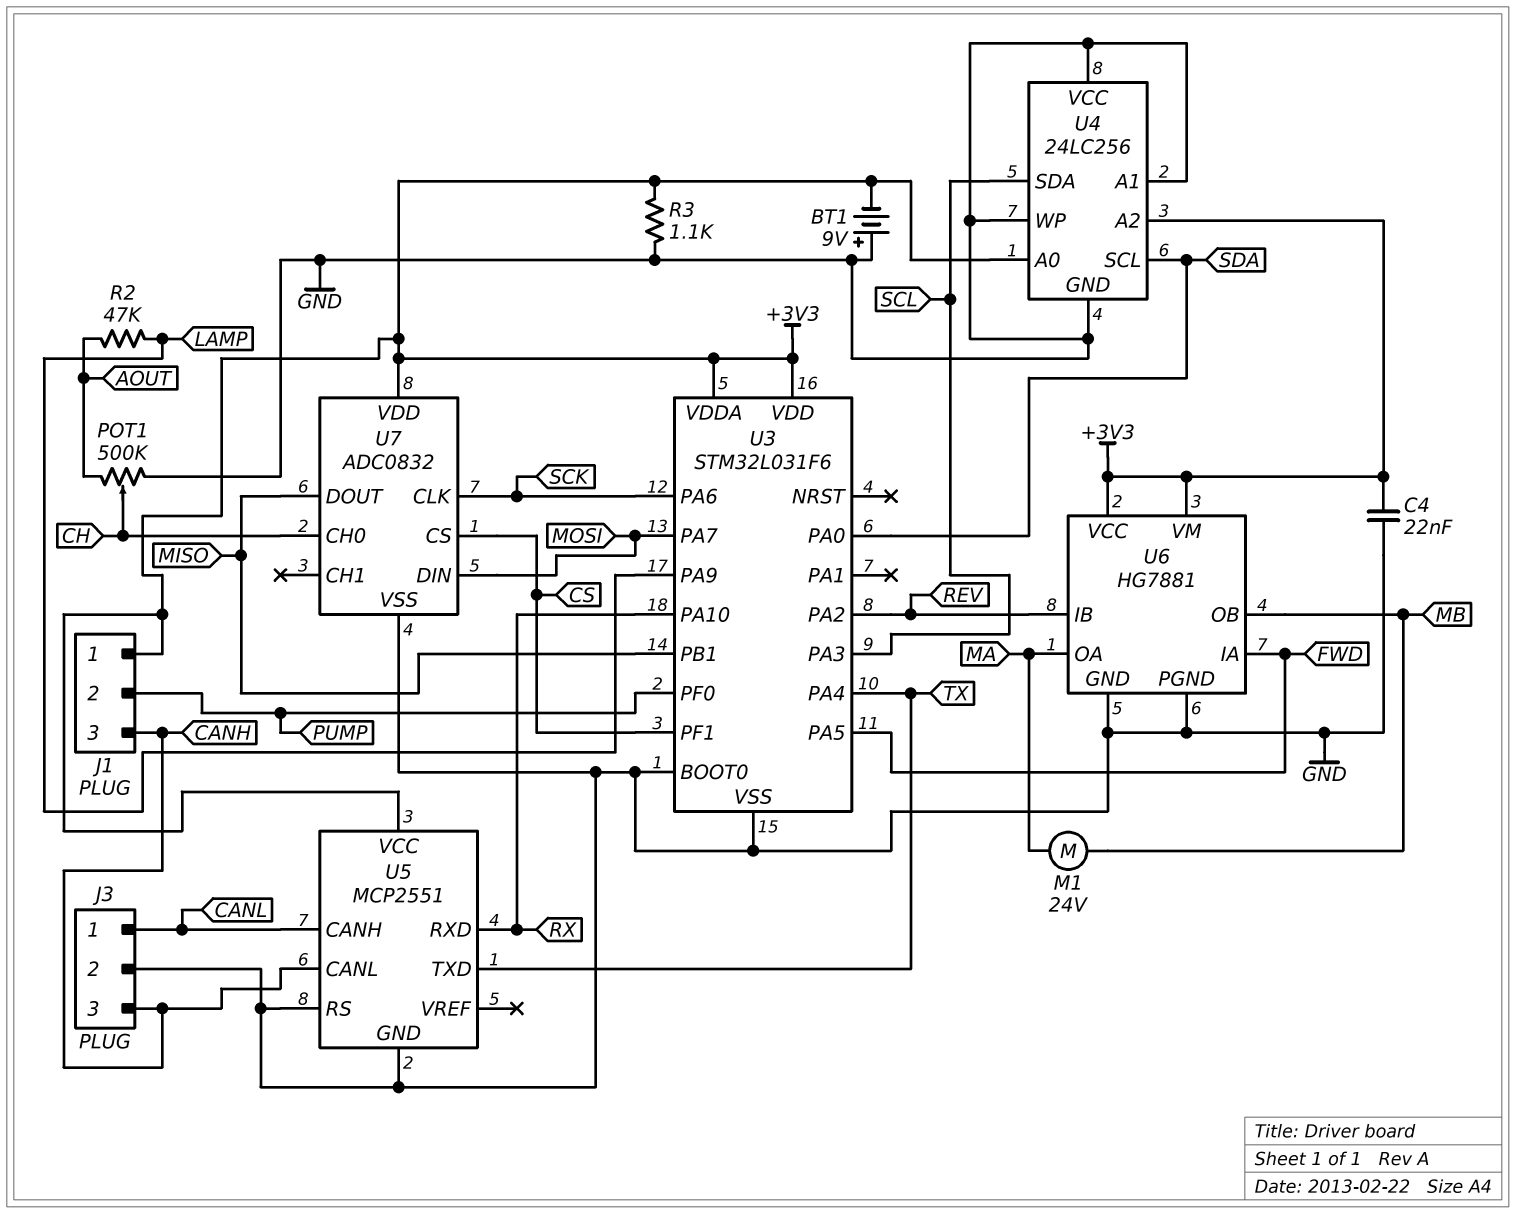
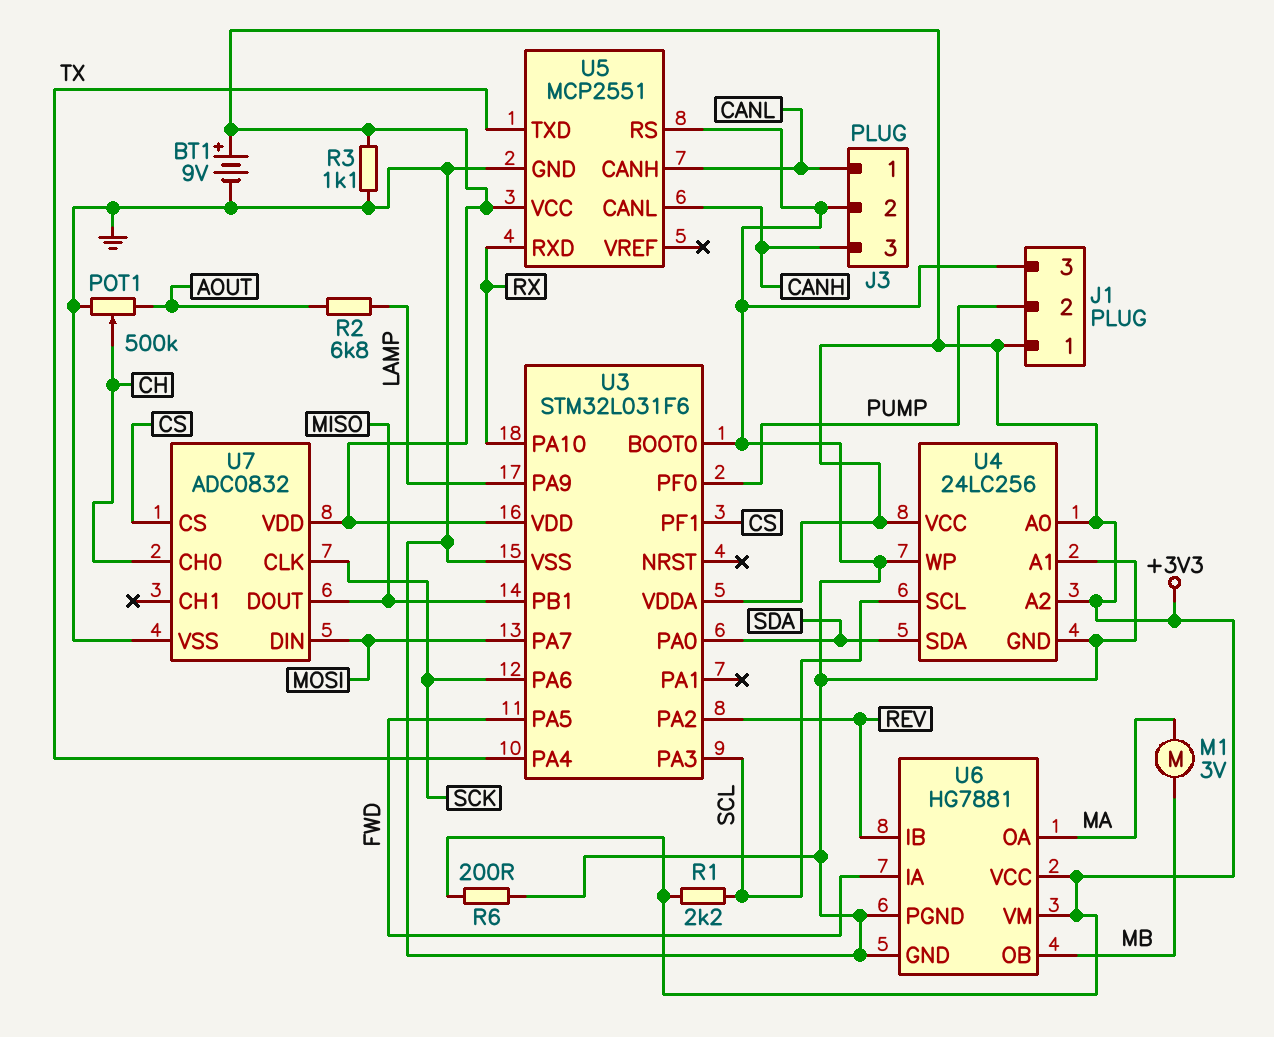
BT1: 9V (plus GND, minus +3V3) -> 9V (plus +3V3, minus GND)
C4: 22nF (+3V3, GND) -> none
J1 pin 3: CANH -> GND
M1: motor 24V (MA, MB) -> motor 3V (MA, MB)
R1: none -> 2.2k (+3V3, SCL)
R2: 47k (AOUT, LAMP) -> 6.8k (AOUT, LAMP)
R6: none -> 200 (+3V3, GND)
U4 pin SCL: SDA -> SCL
U4 pin SDA: SCL -> SDA
U4 pin VCC: GND -> +3V3

